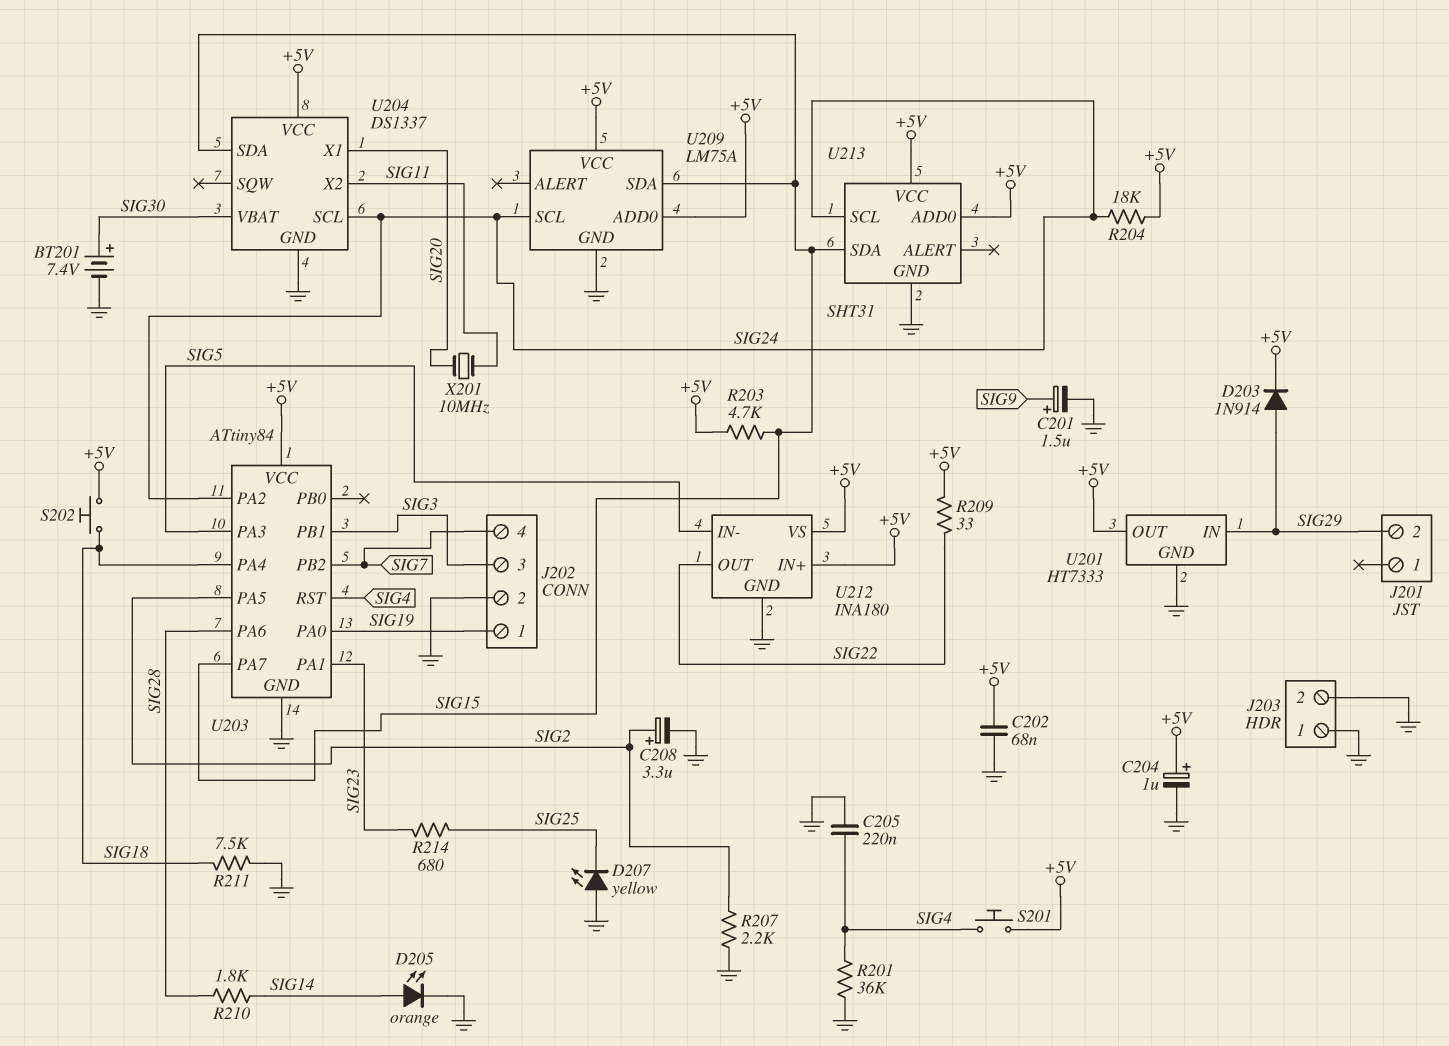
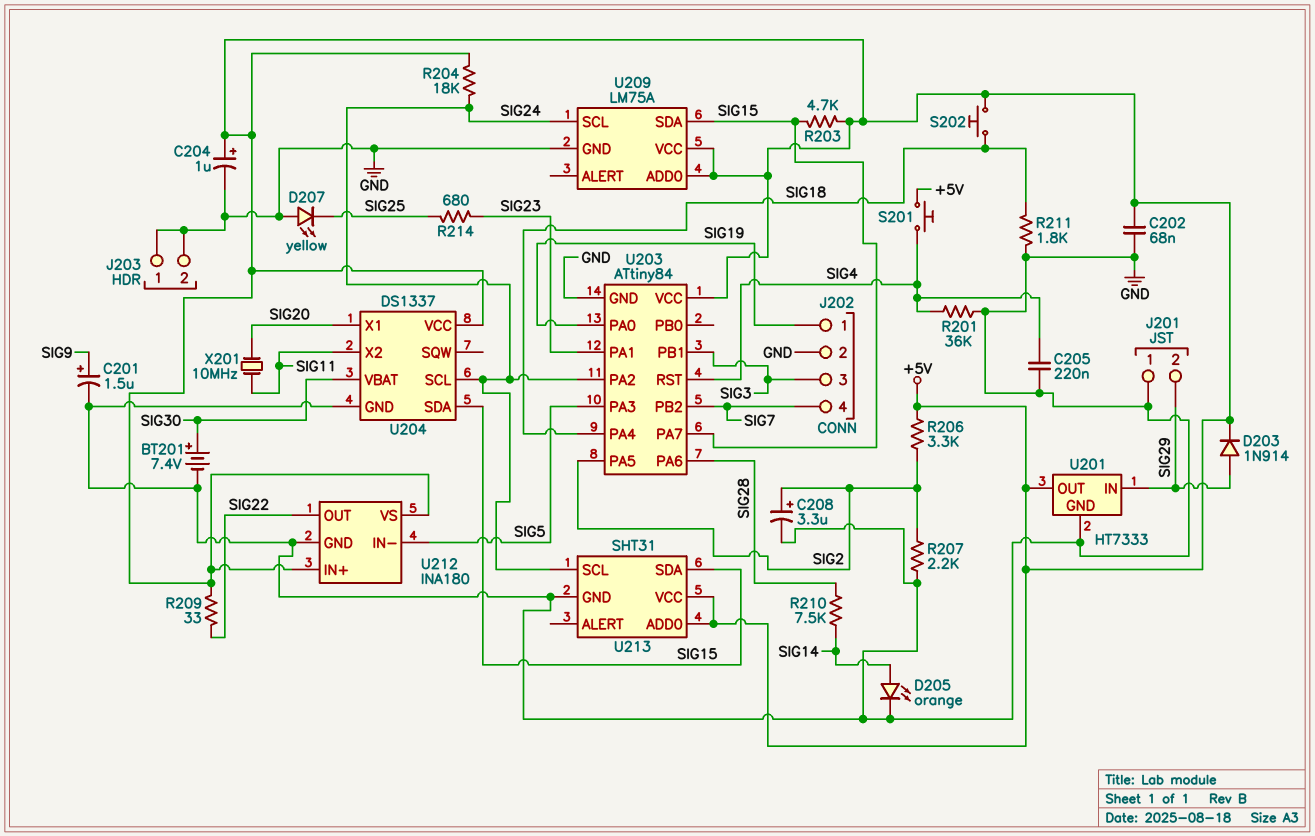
J201 pin 1: none -> GND
R206: none -> 3.3k (+5V, SIG2)
R210: 1.8k (SIG14, SIG28) -> 7.5k (SIG14, SIG28)
R211: 7.5k (GND, SIG18) -> 1.8k (GND, SIG18)

